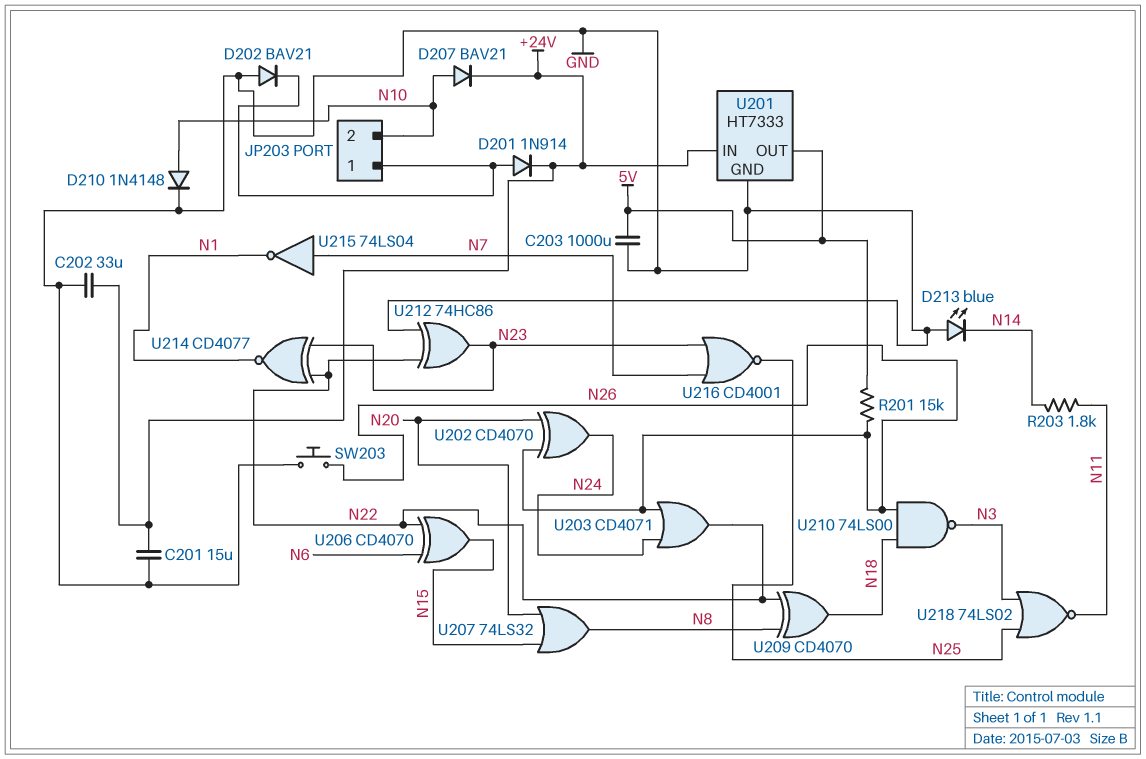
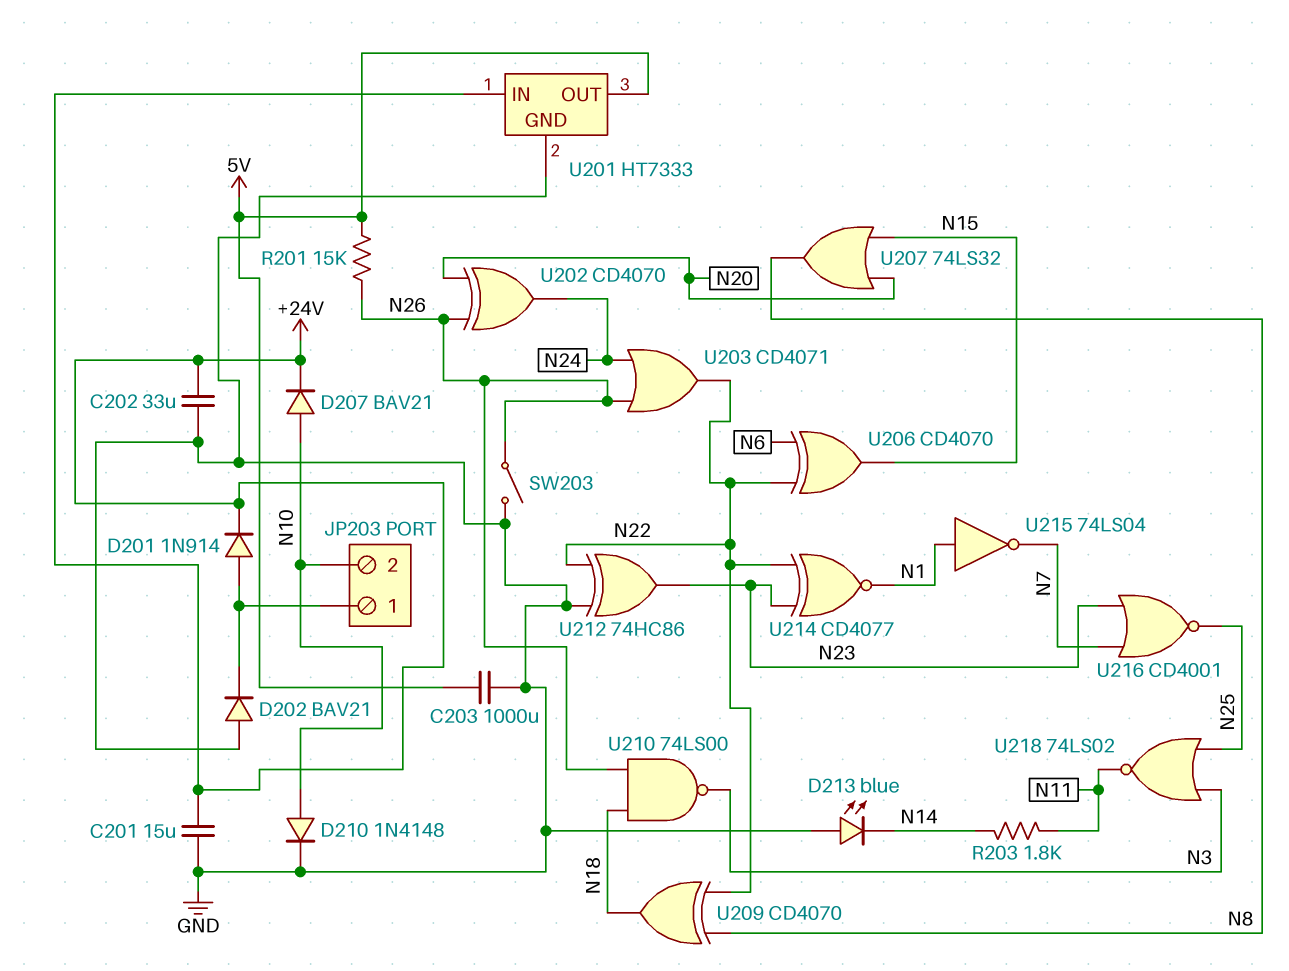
SW203: button (GND, N26) -> switch (GND, N26)
U215: NOT 74LS04 (in N7, out N1) -> NOT 74LS04 (in N1, out N7)

